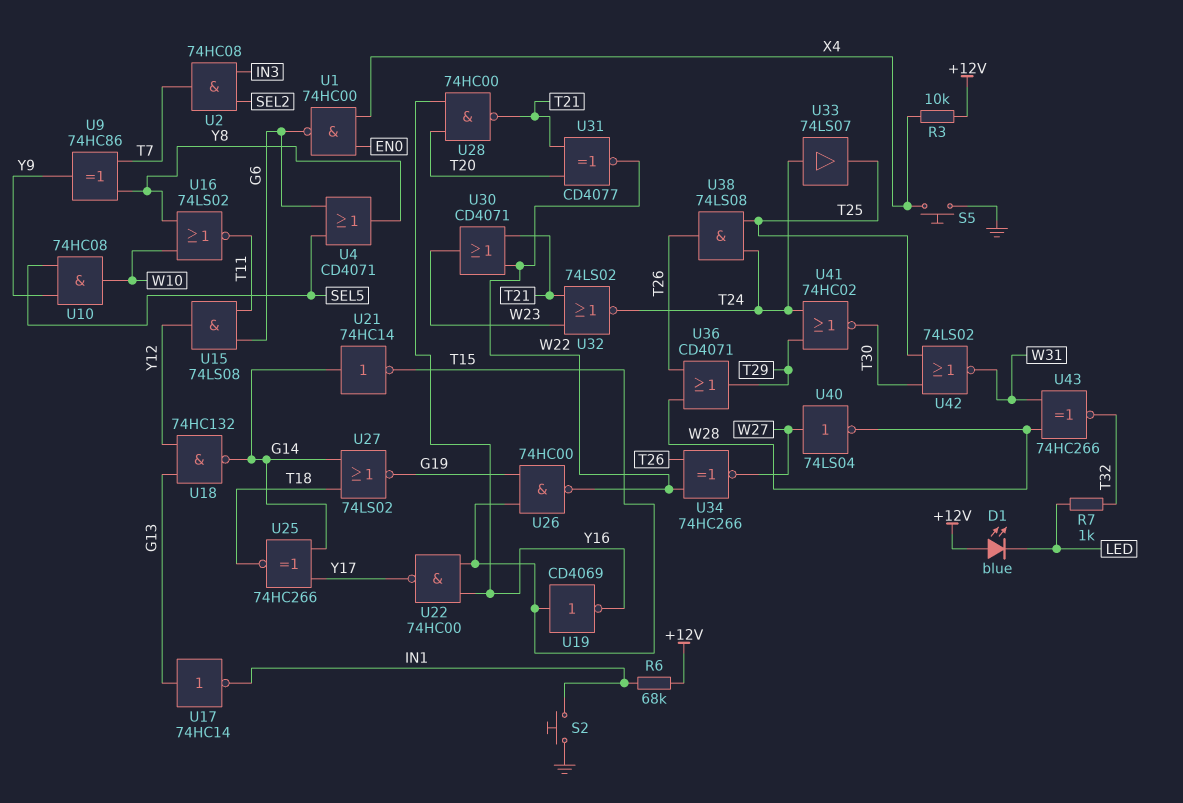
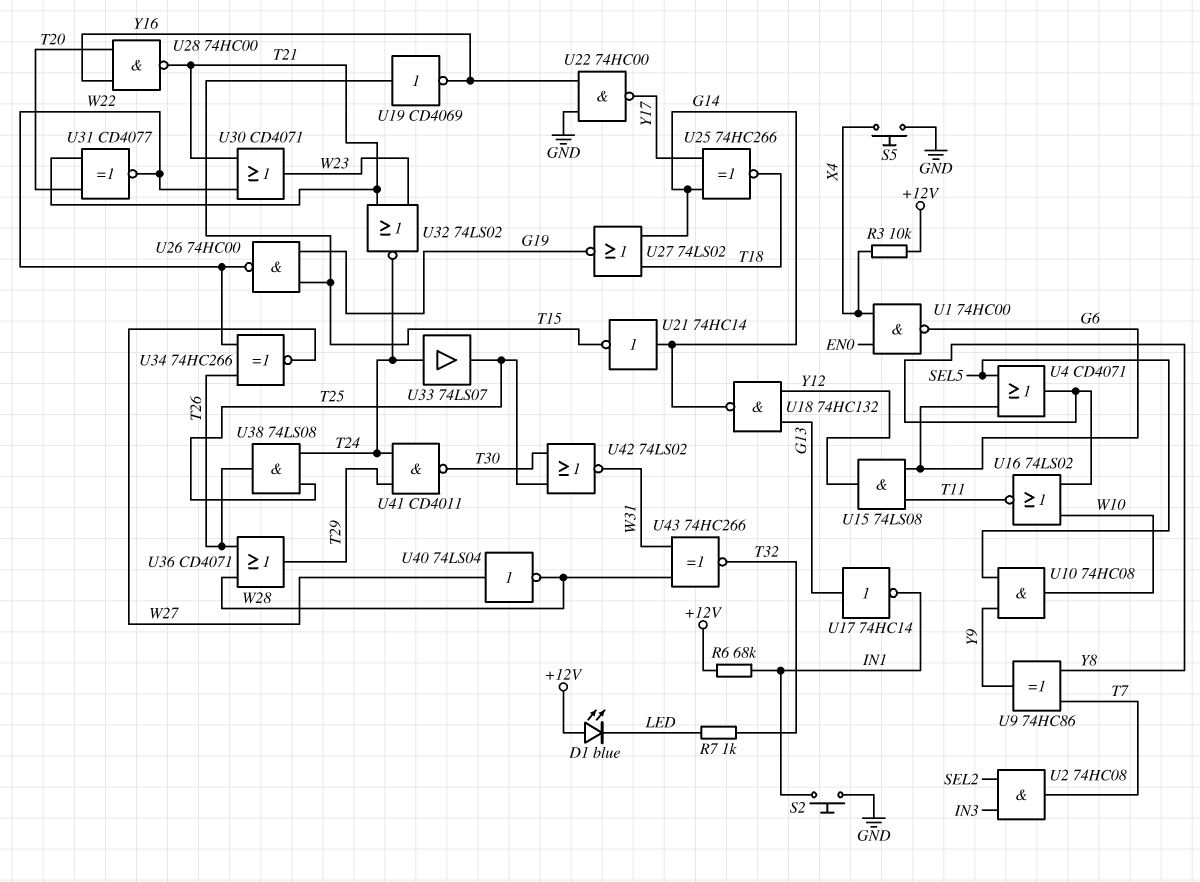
U22: NAND 74HC00 (in T15, in Y16, out Y17) -> NAND 74HC00 (in GND, in Y16, out Y17)
U41: NOR 74HC02 (in T24, in T29, out T30) -> NAND CD4011 (in T24, in T29, out T30)

